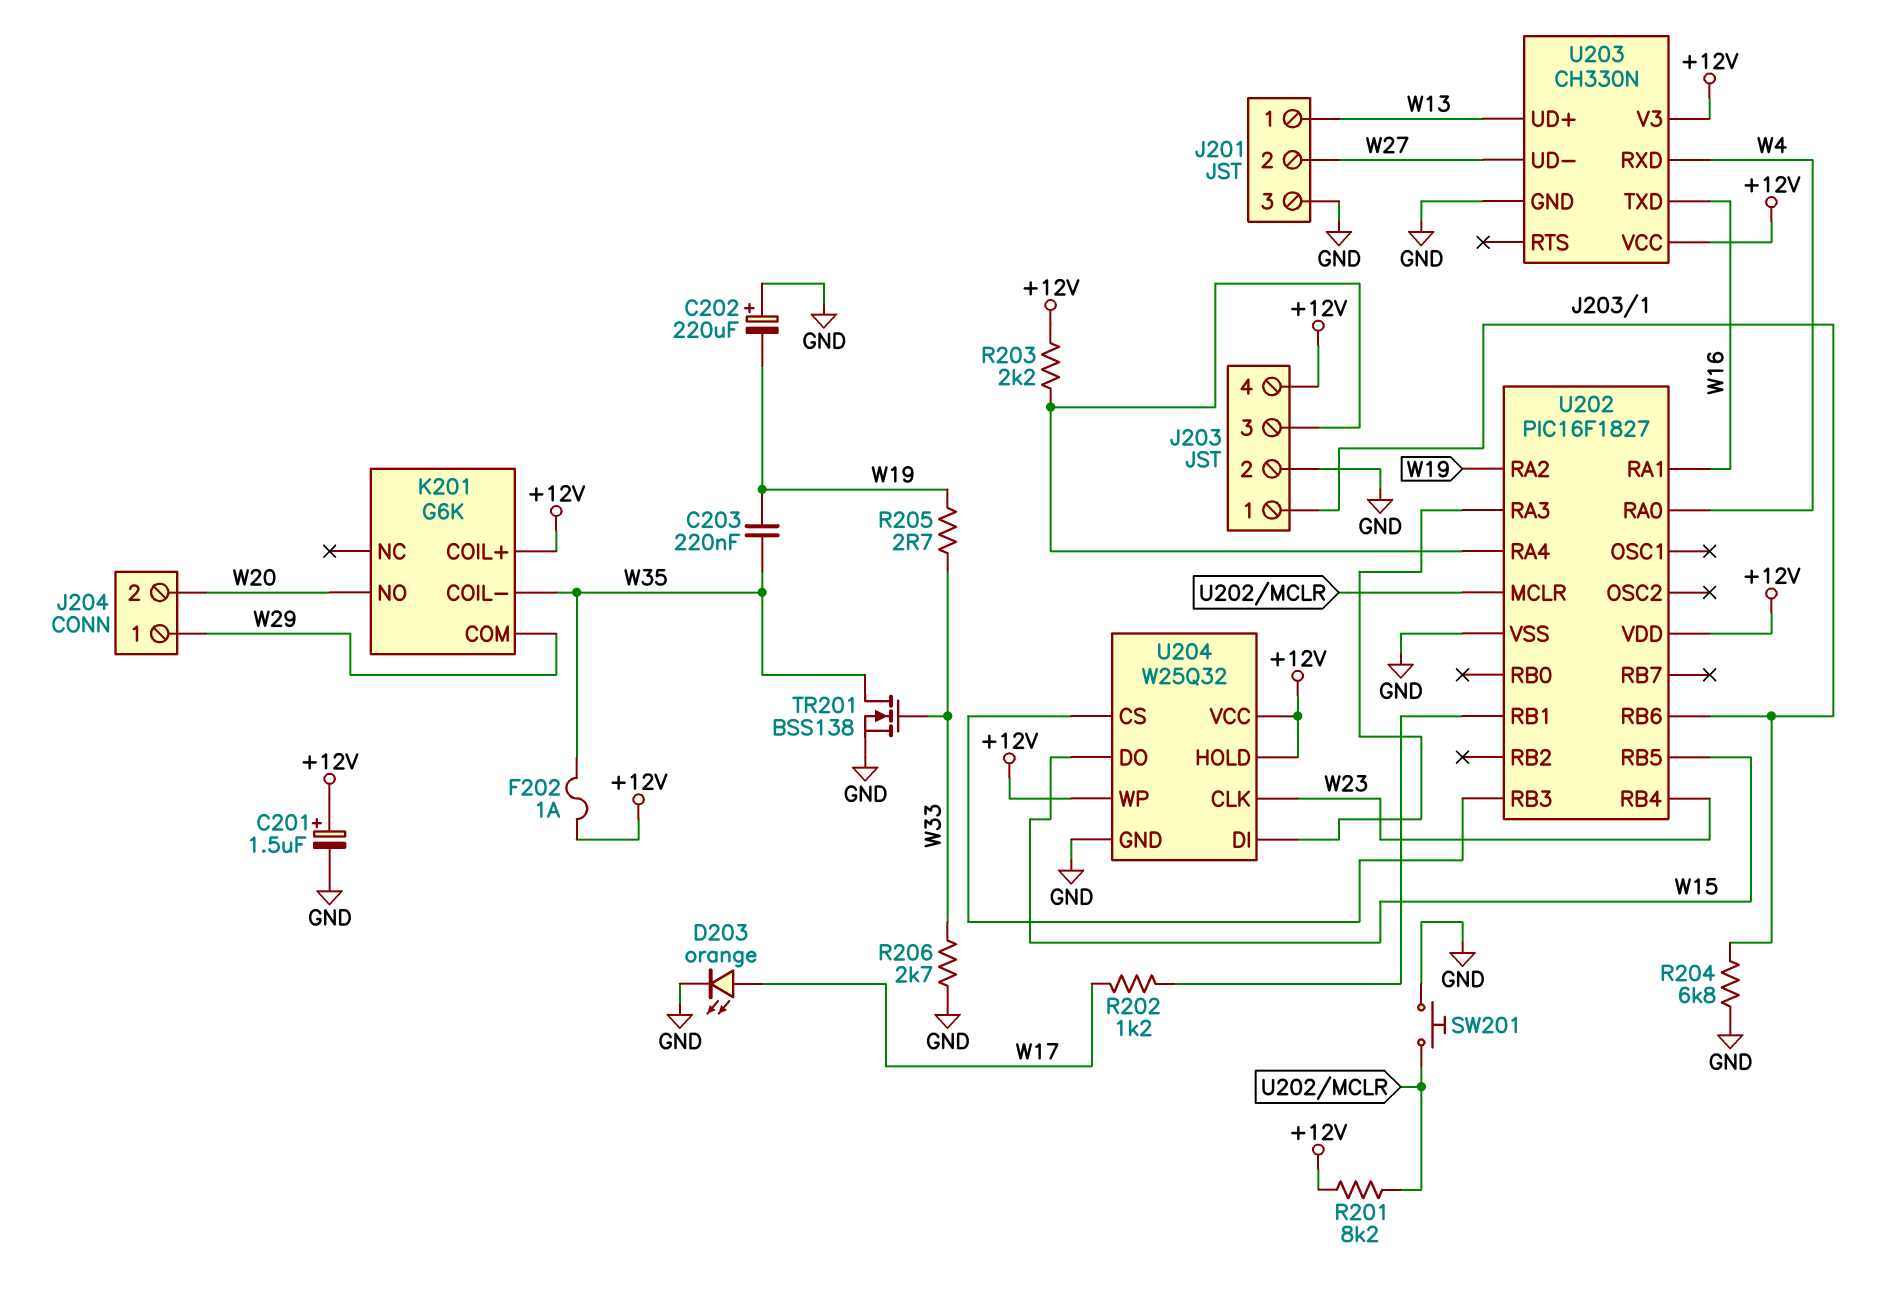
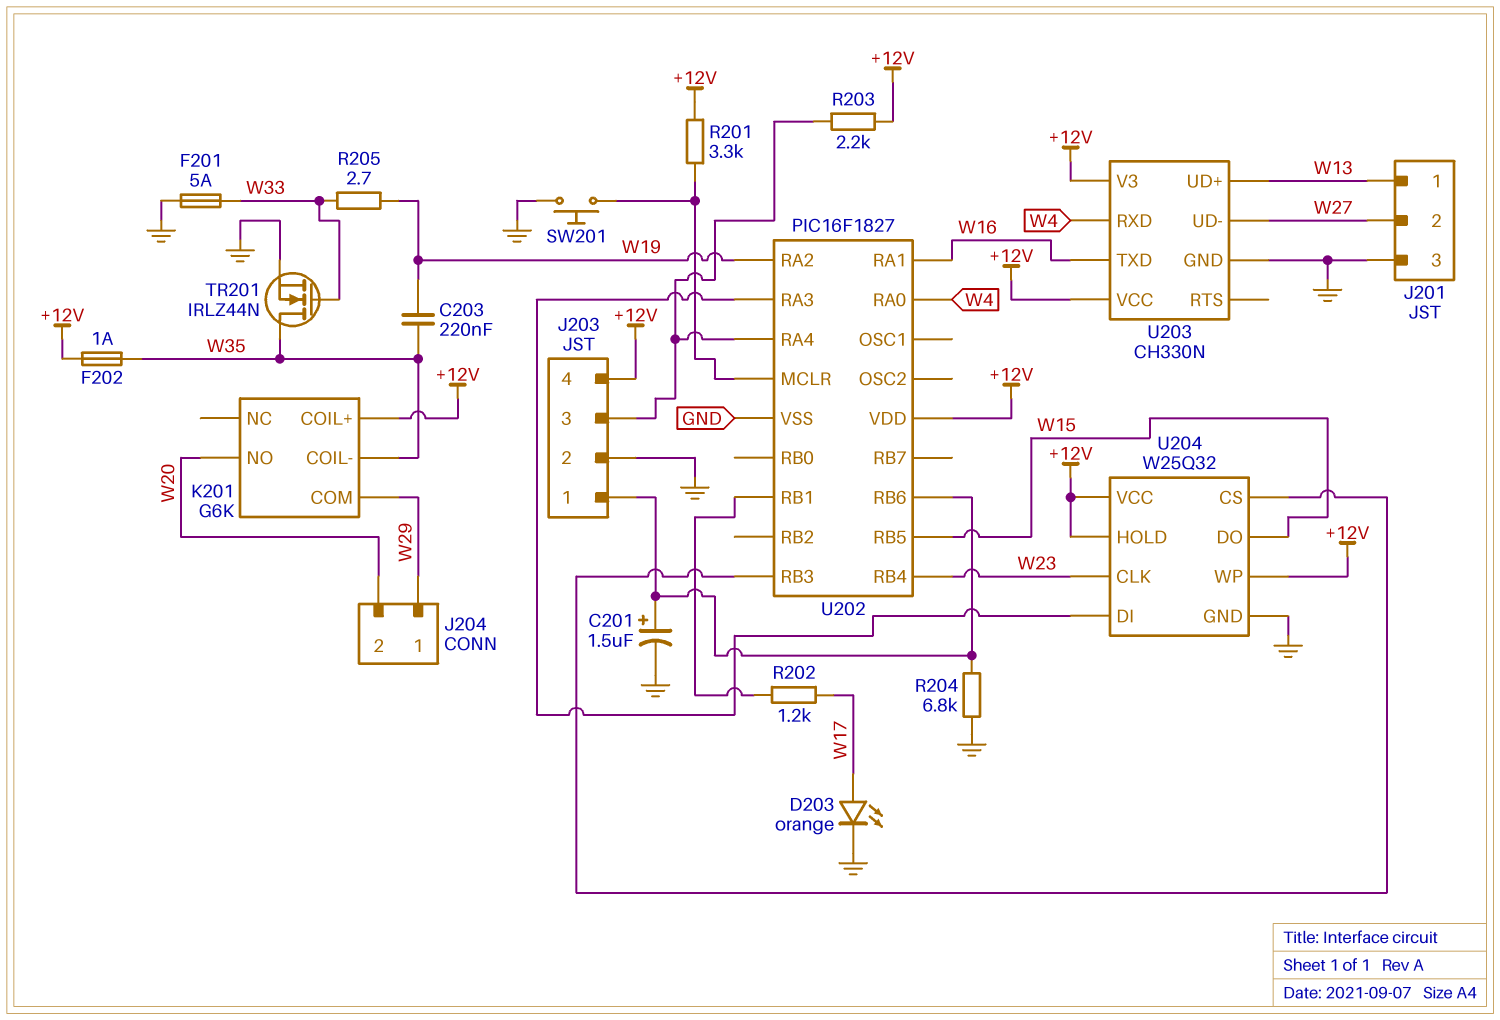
C201: 1.5uF (plus +12V, minus GND) -> 1.5uF (plus J203/1, minus GND)
C202: 220uF (plus GND, minus W19) -> none
F201: none -> 5A (GND, W33)
R201: 8.2k (+12V, U202/MCLR) -> 3.3k (+12V, U202/MCLR)
R206: 2.7k (GND, W33) -> none
TR201: NMOS BSS138 (G W33, D W35, S GND) -> NMOS IRLZ44N (G W33, D W35, S GND)

